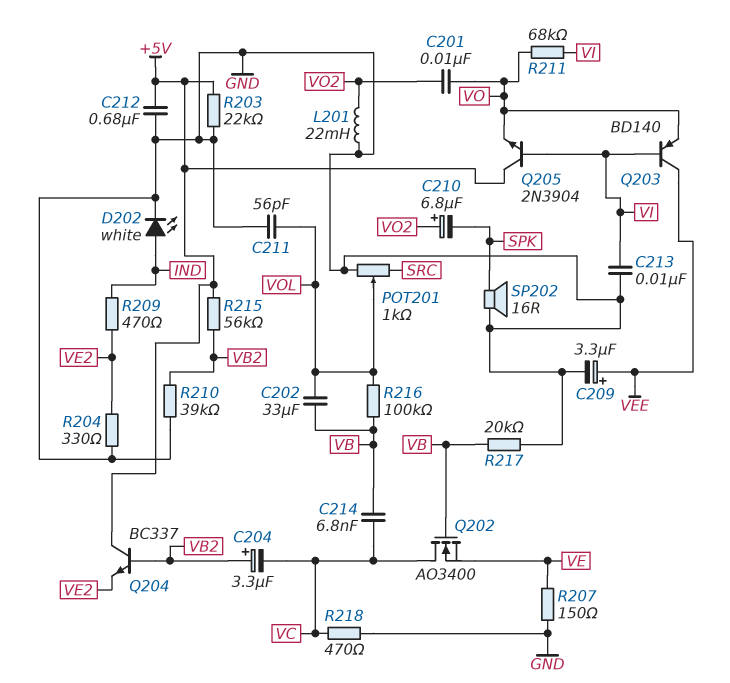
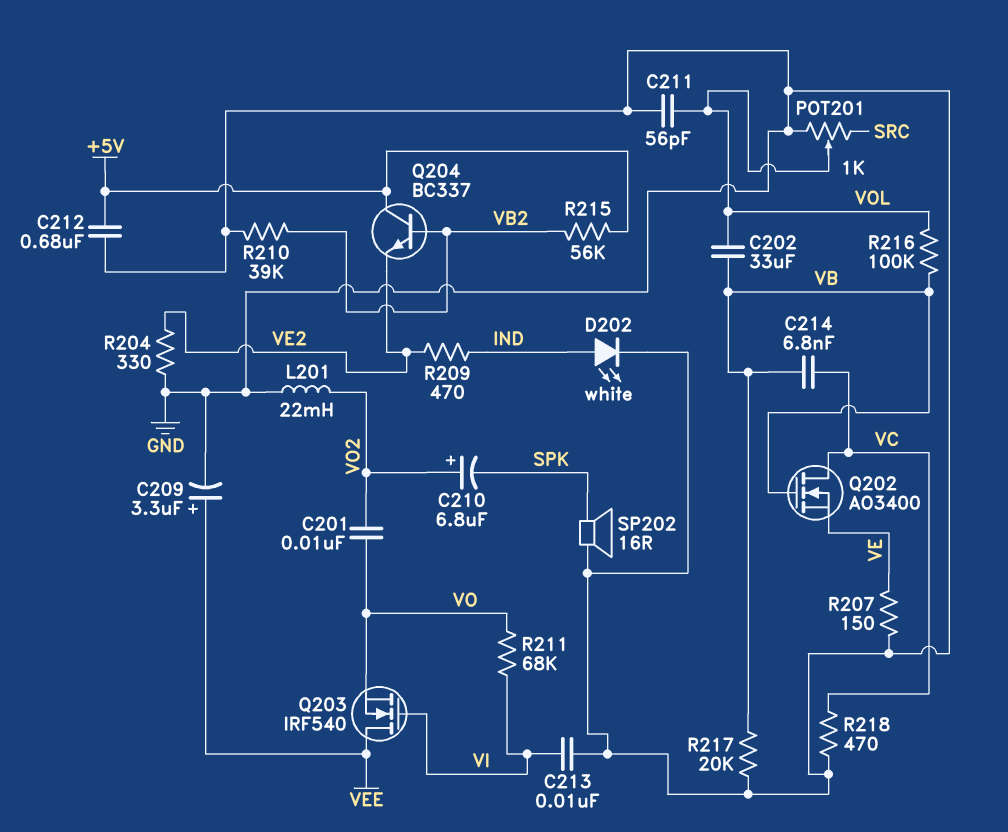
C204: 3.3uF (plus VB2, minus VC) -> none
Q203: PNP BD140 (B VI, C VEE, E VO) -> NMOS IRF540 (G VI, D VEE, S VO)
Q205: NPN 2N3904 (B VI, C +5V, E VO) -> none
R203: 22k (+5V, GND) -> none

